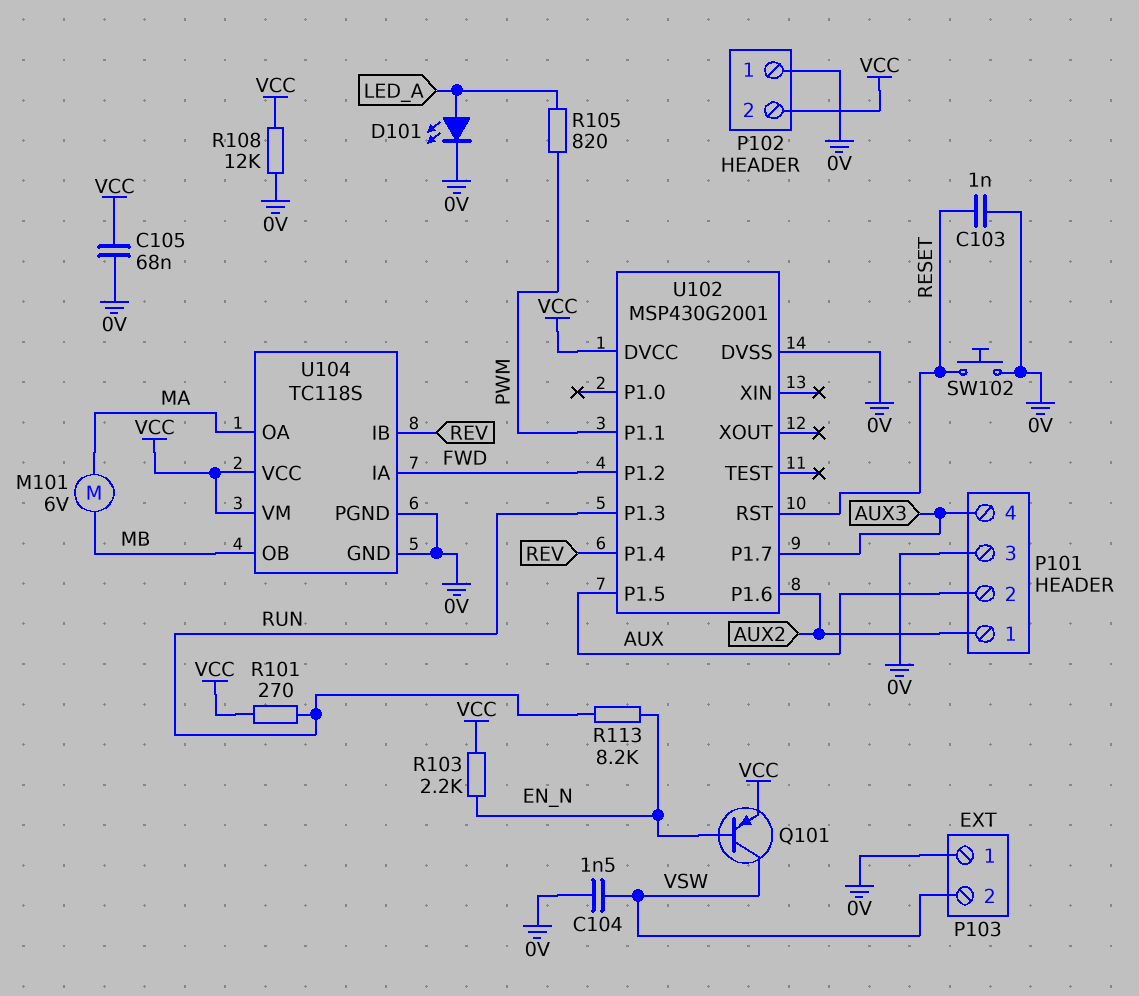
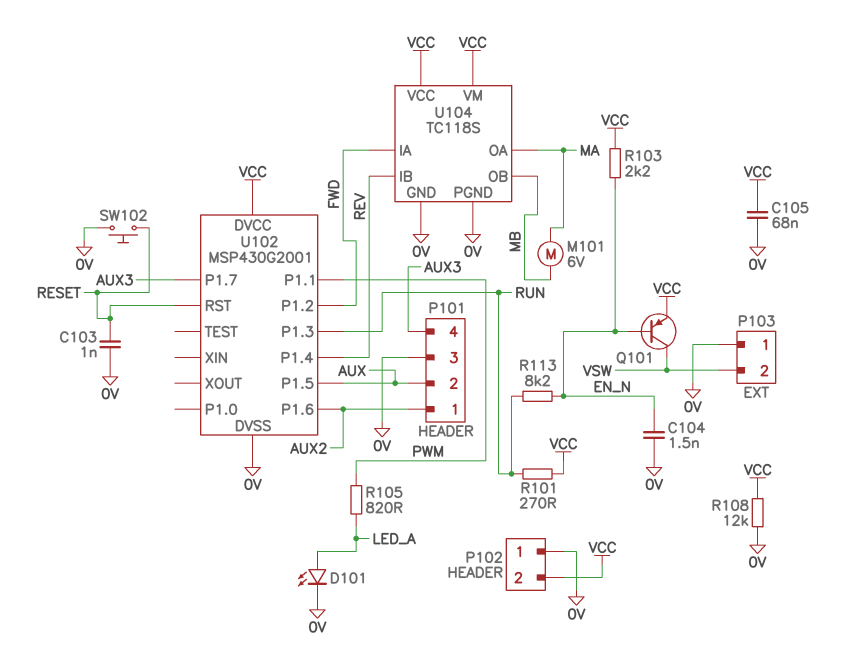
C104: 1.5nF (0V, VSW) -> 1.5nF (0V, EN_N)

